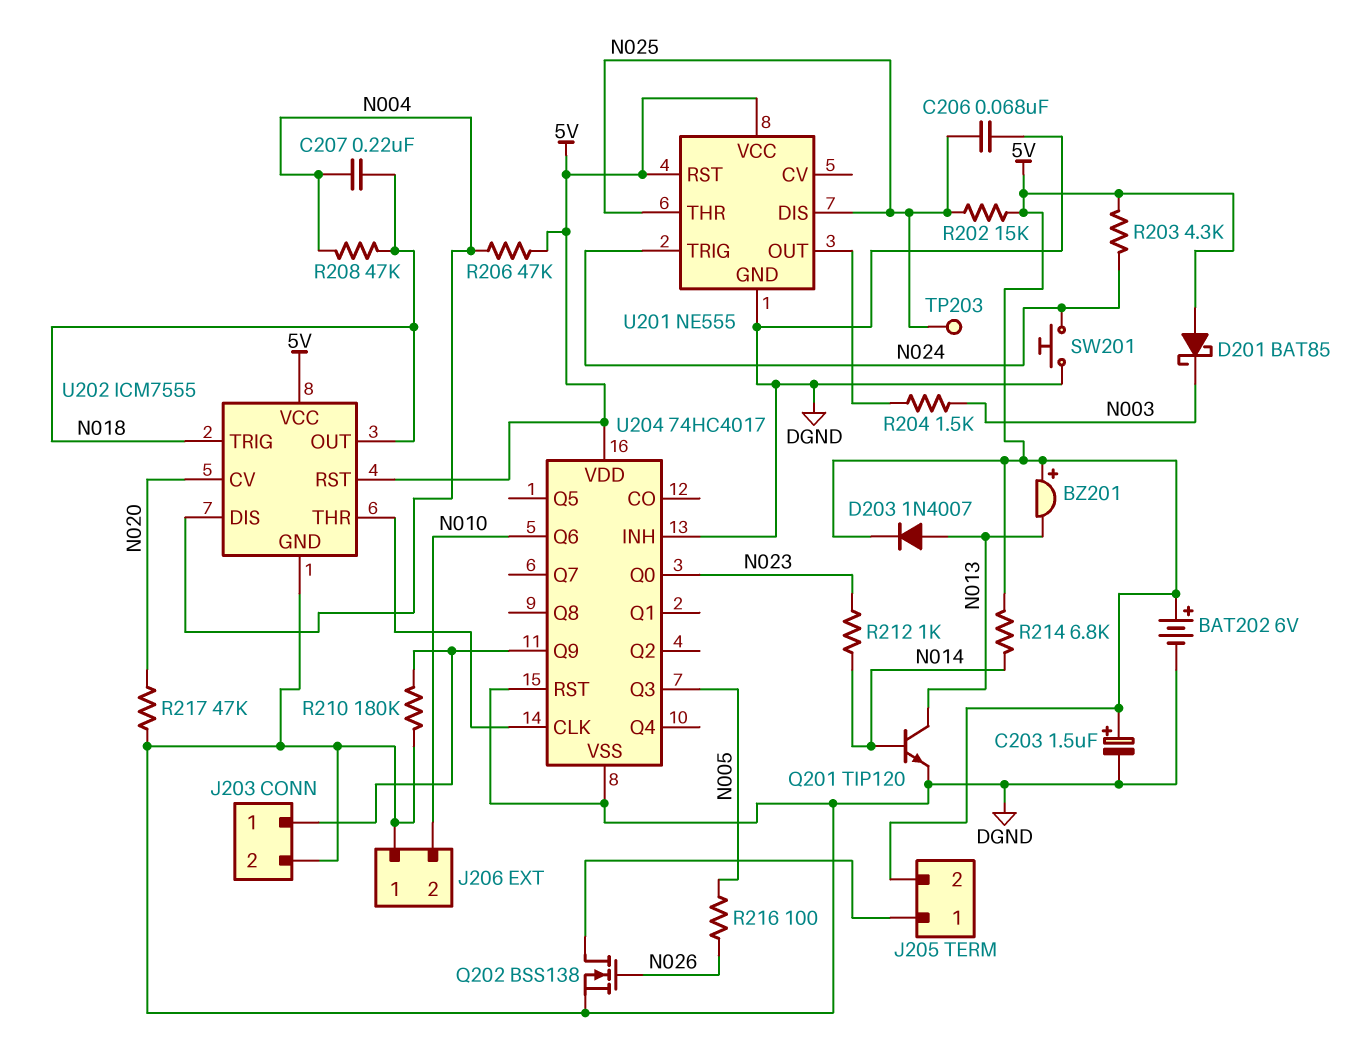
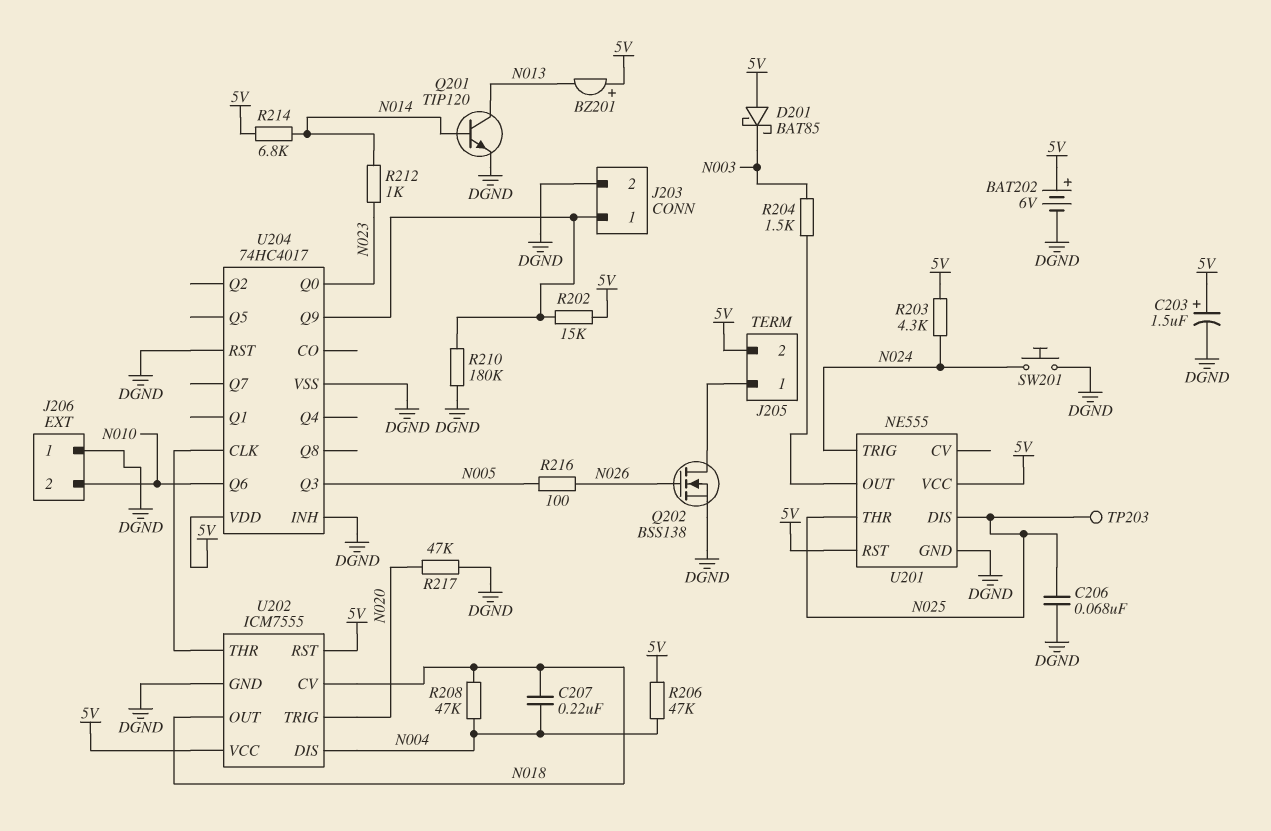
D203: diode 1N4007 (A N013, K 5V) -> none
R202: 15k (5V, N025) -> 15k (5V, J203/1)
U202 pin CV: N020 -> N018
U202 pin TRIG: N018 -> N020

